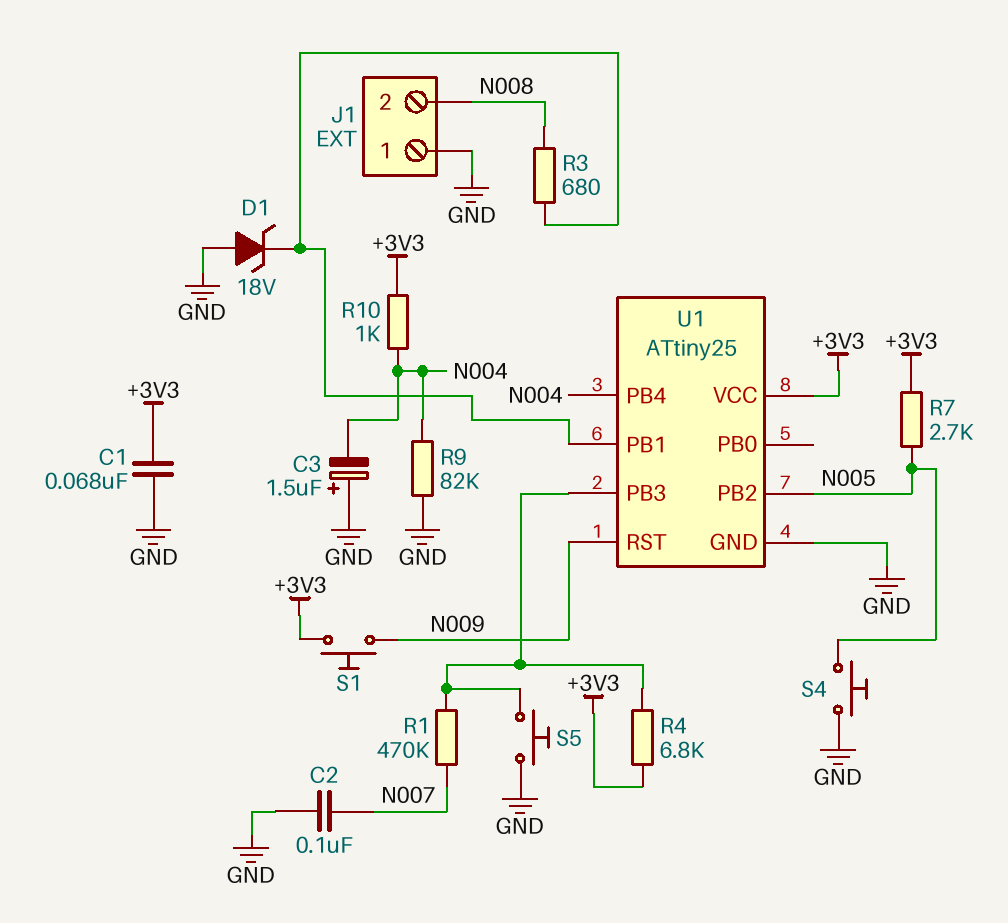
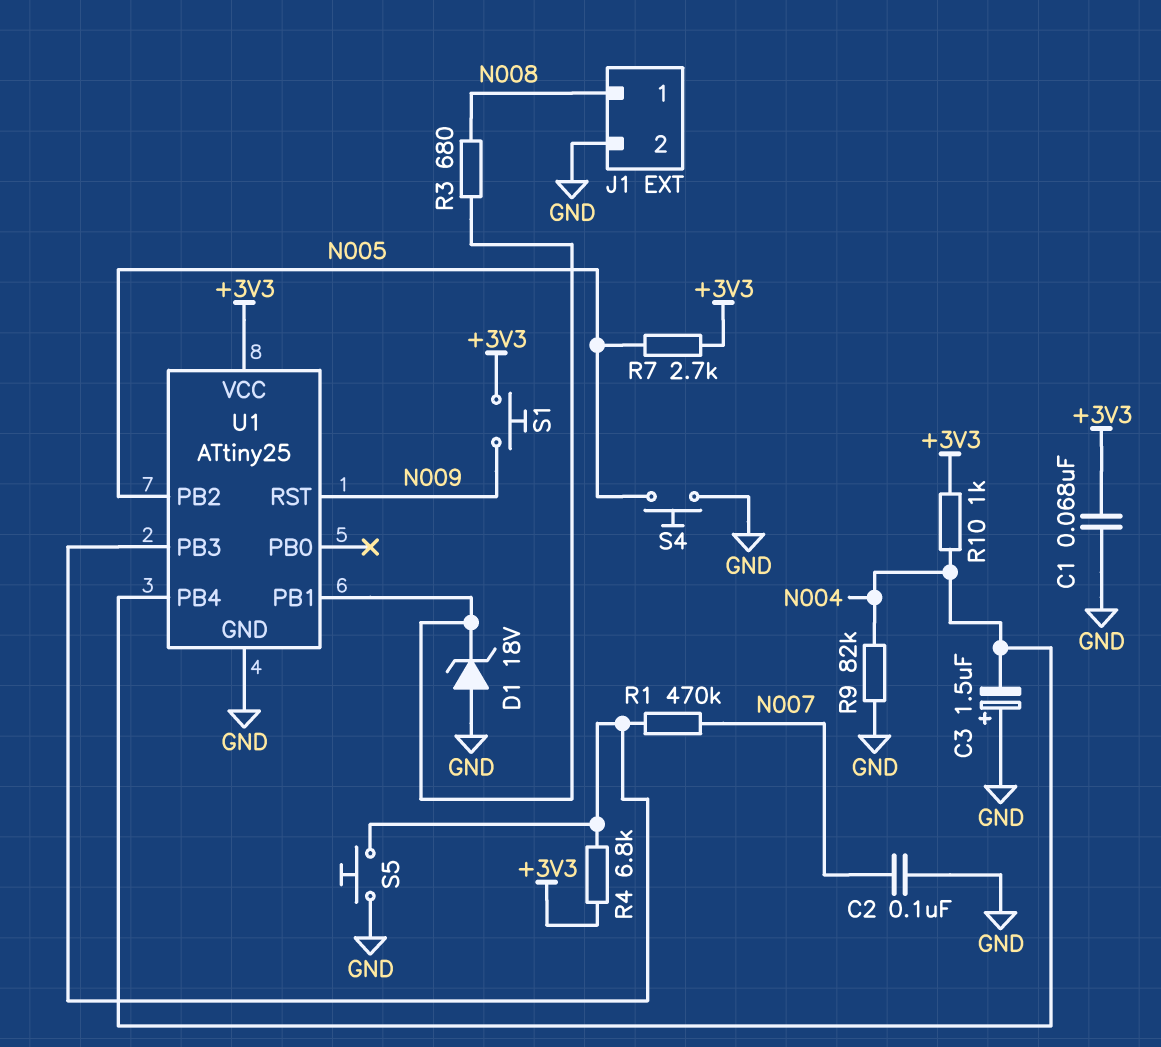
J1 pin 1: GND -> N008
J1 pin 2: N008 -> GND

